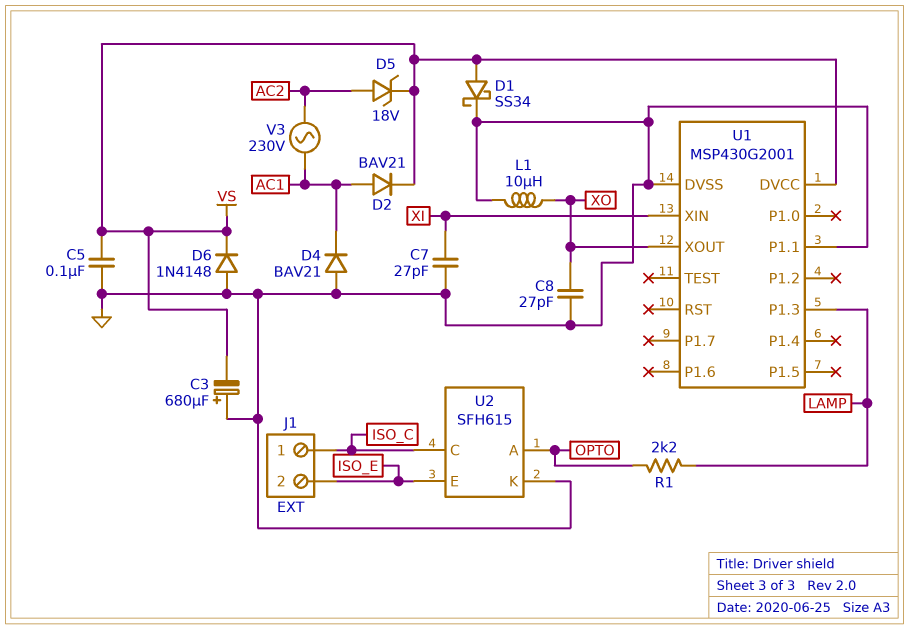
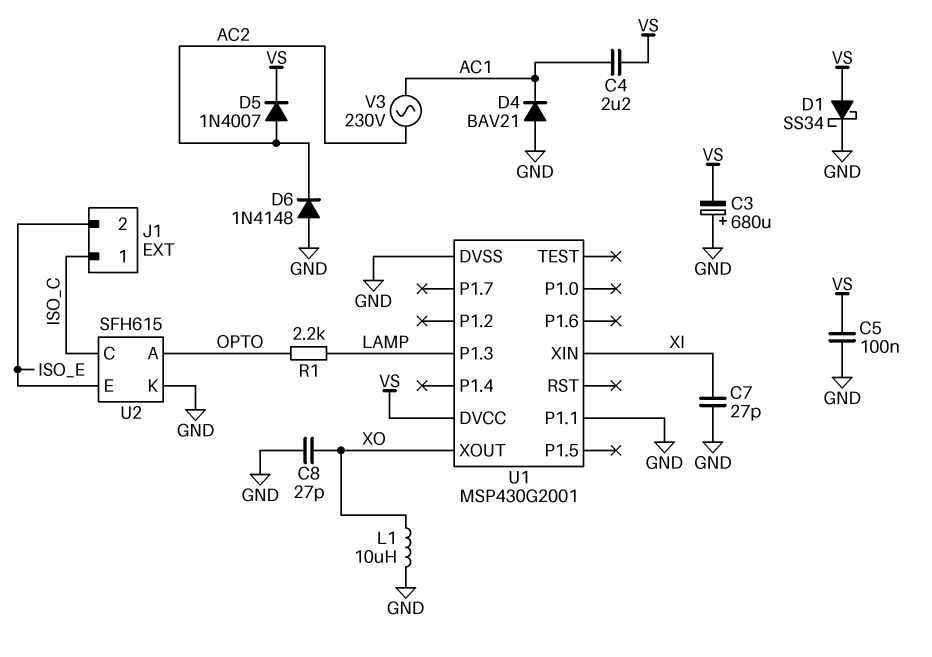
C4: none -> 2.2uF (AC1, VS)
D2: diode BAV21 (A AC1, K VS) -> none
D5: zener 18V (A AC2, K VS) -> diode 1N4007 (A AC2, K VS)
D6: diode 1N4148 (A GND, K VS) -> diode 1N4148 (A GND, K AC2)

